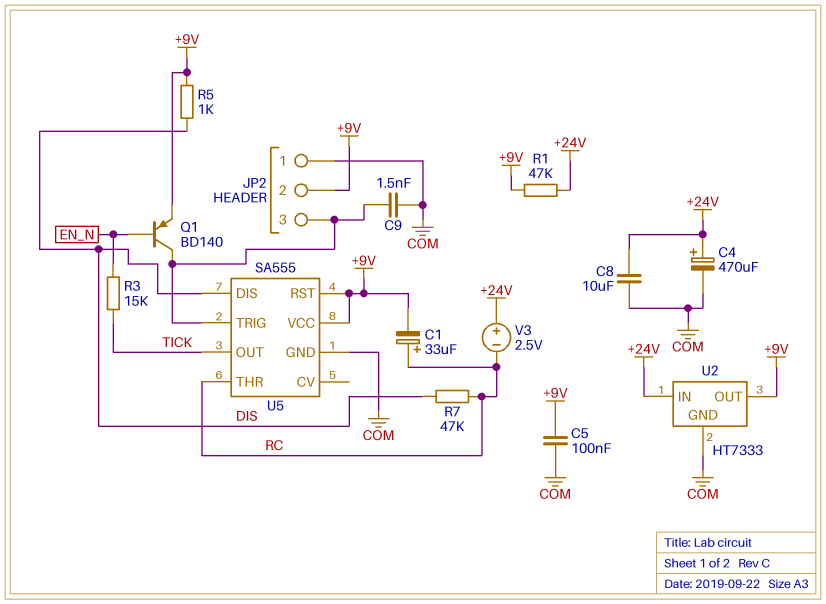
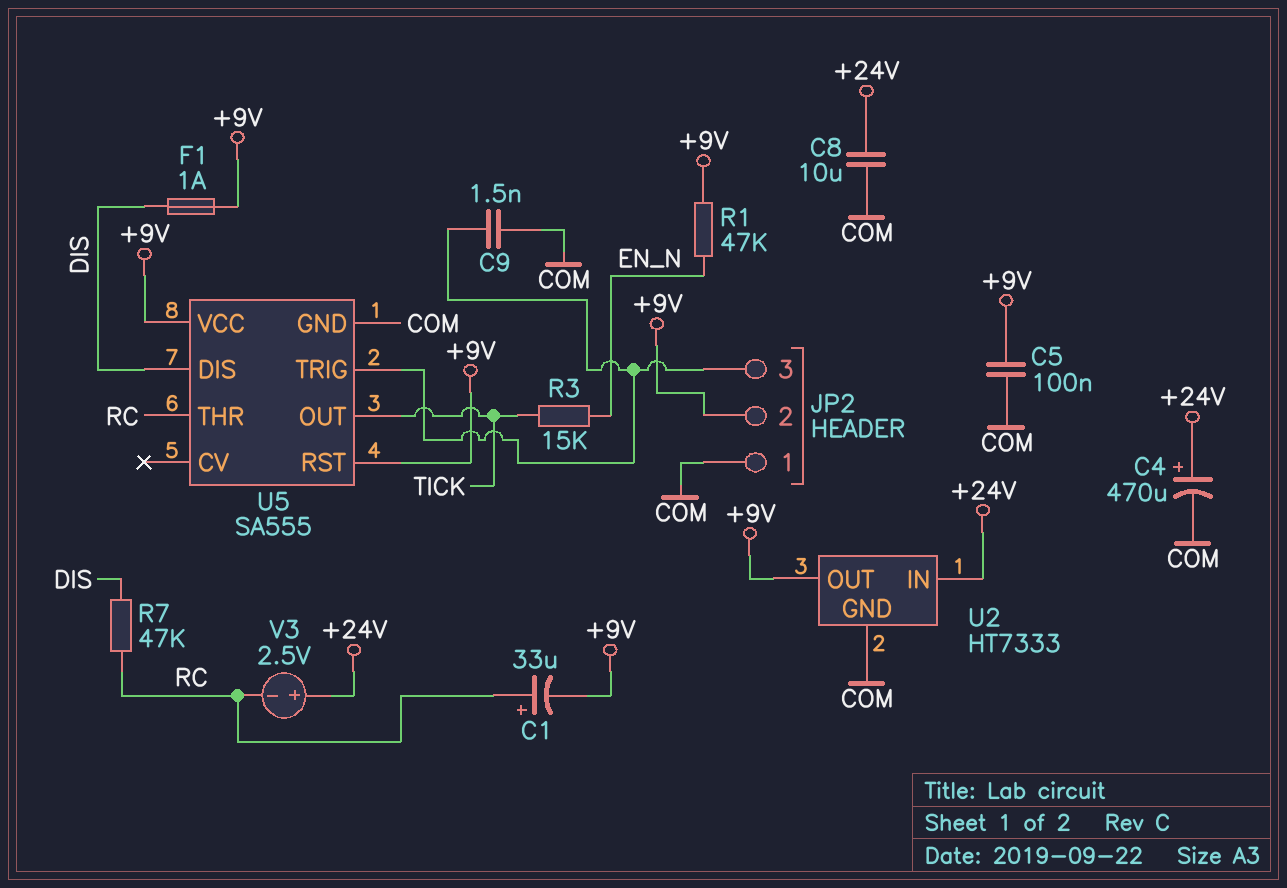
F1: none -> 1A (+9V, DIS)
Q1: PNP BD140 (B EN_N, C JP2/3, E +9V) -> none
R1: 47k (+9V, +24V) -> 47k (+9V, EN_N)
R5: 1k (+9V, DIS) -> none

